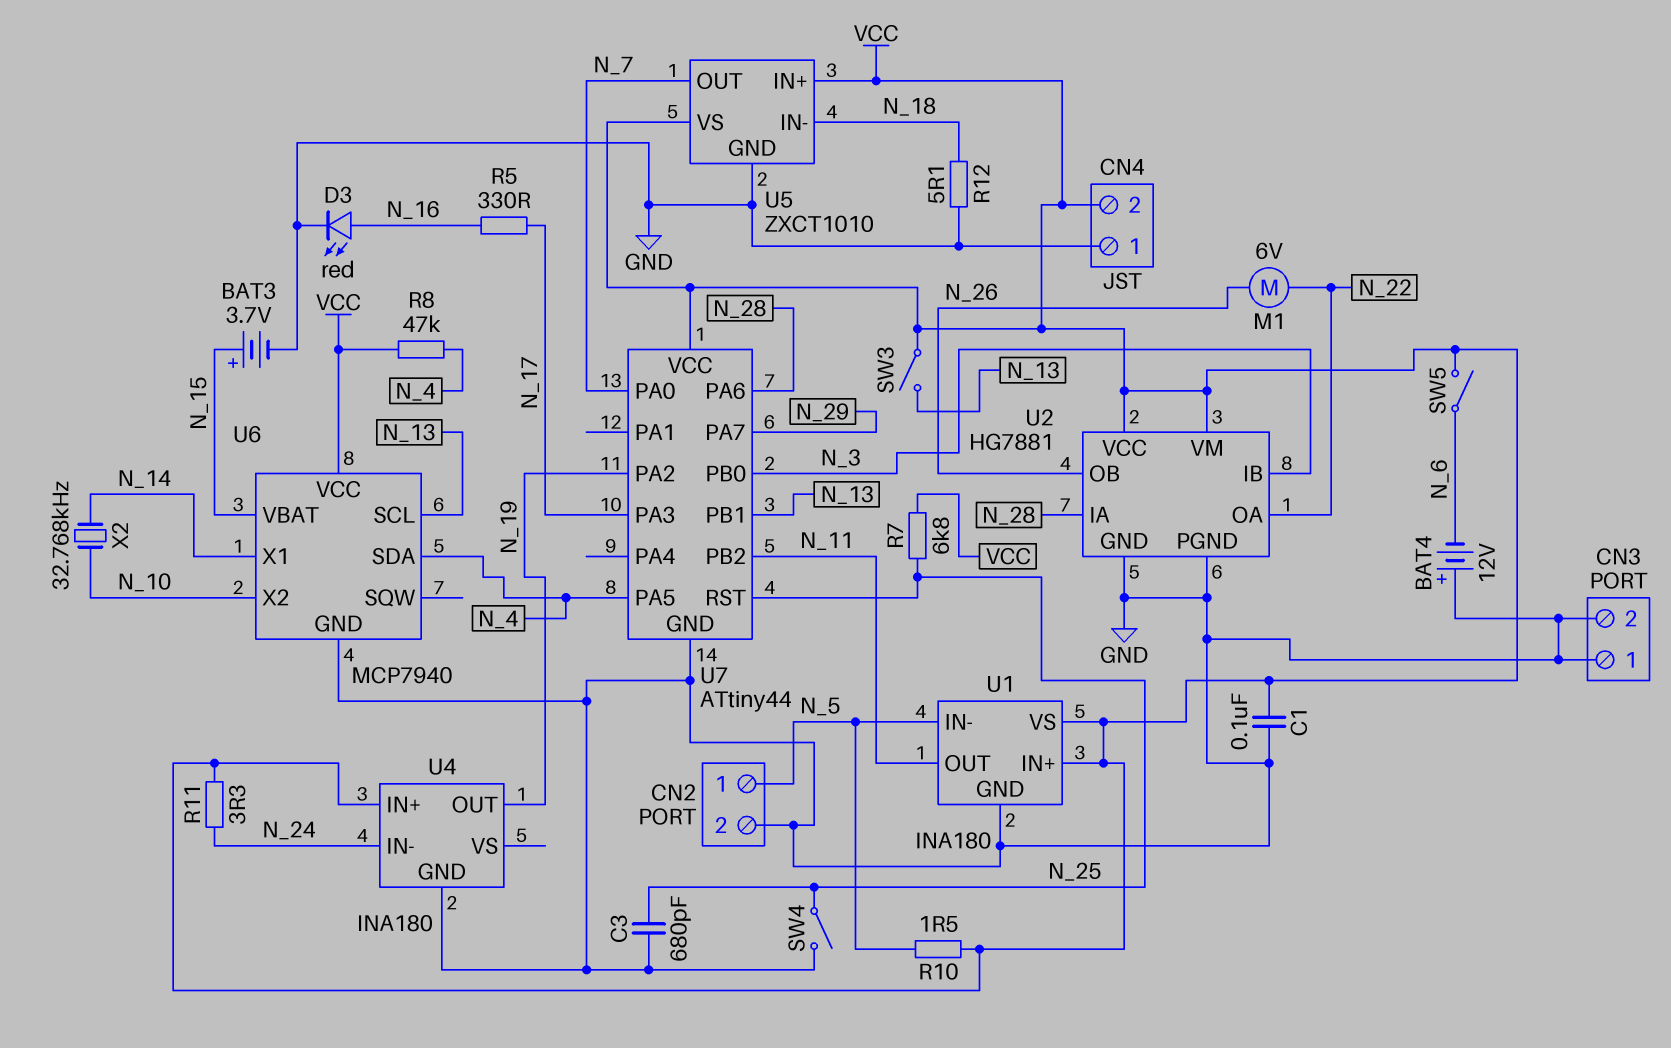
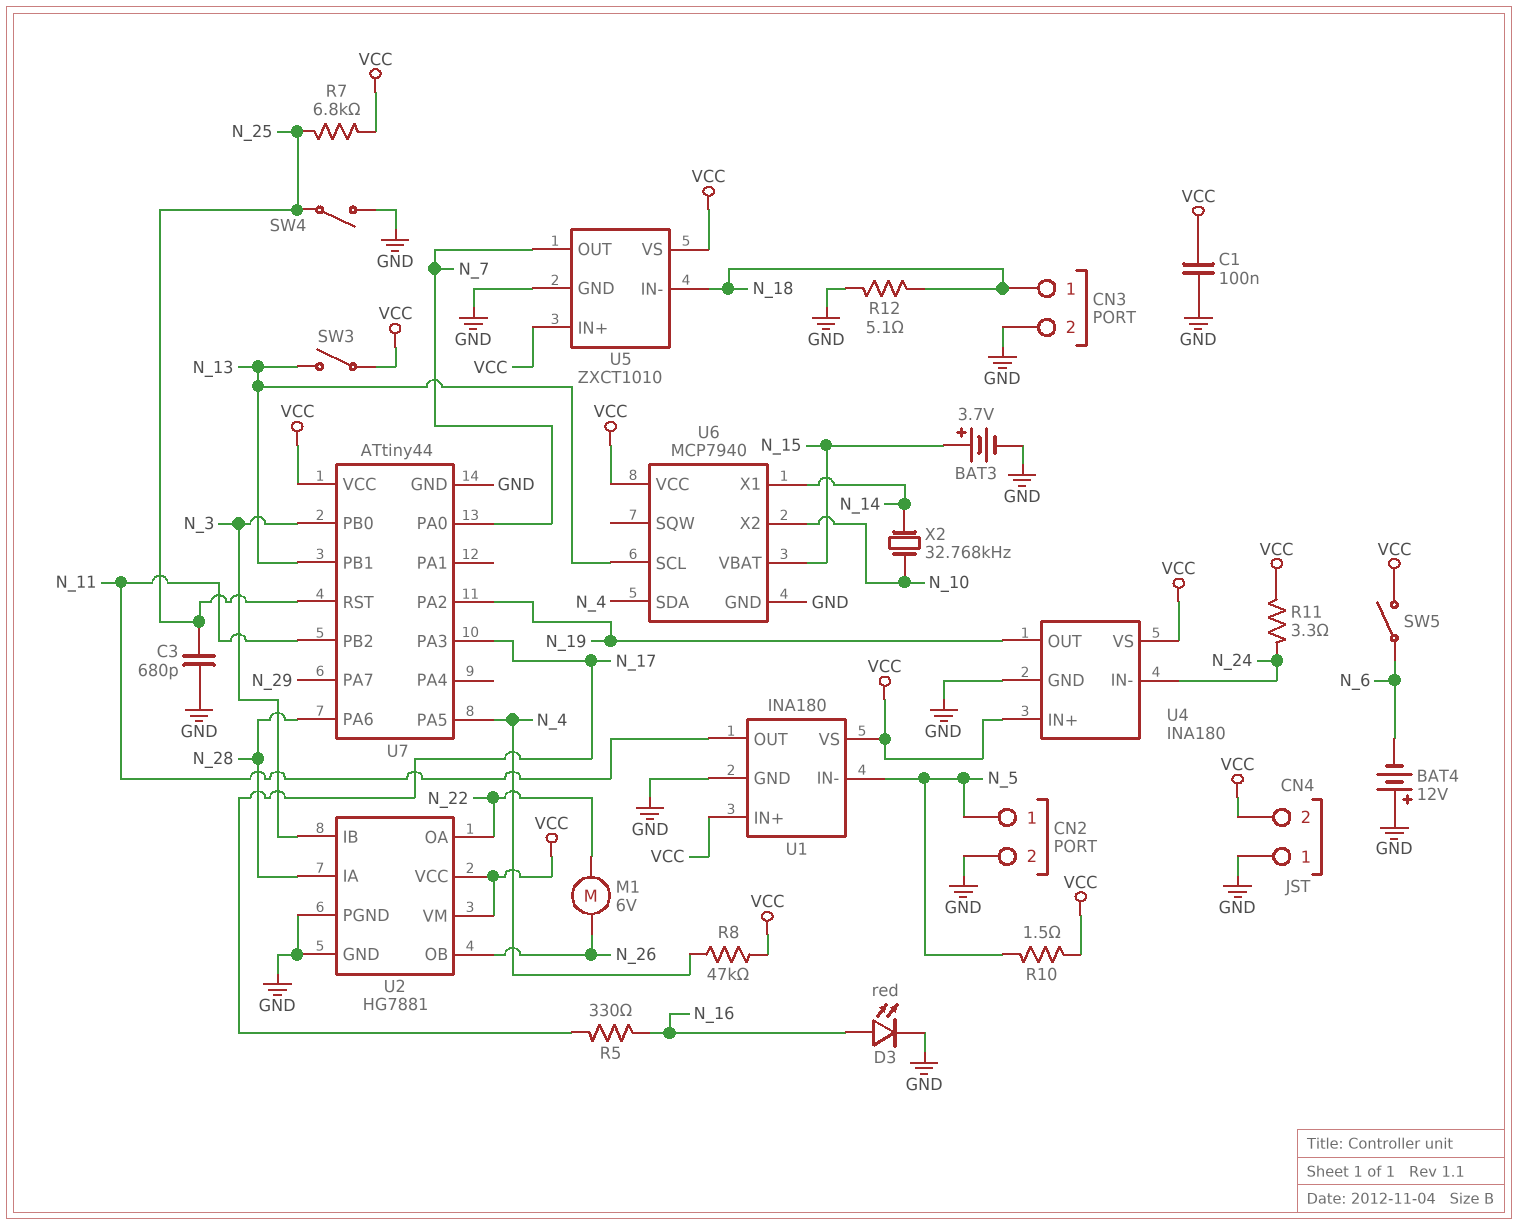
CN3 pin 1: GND -> N_18
U4 pin VS: none -> VCC

